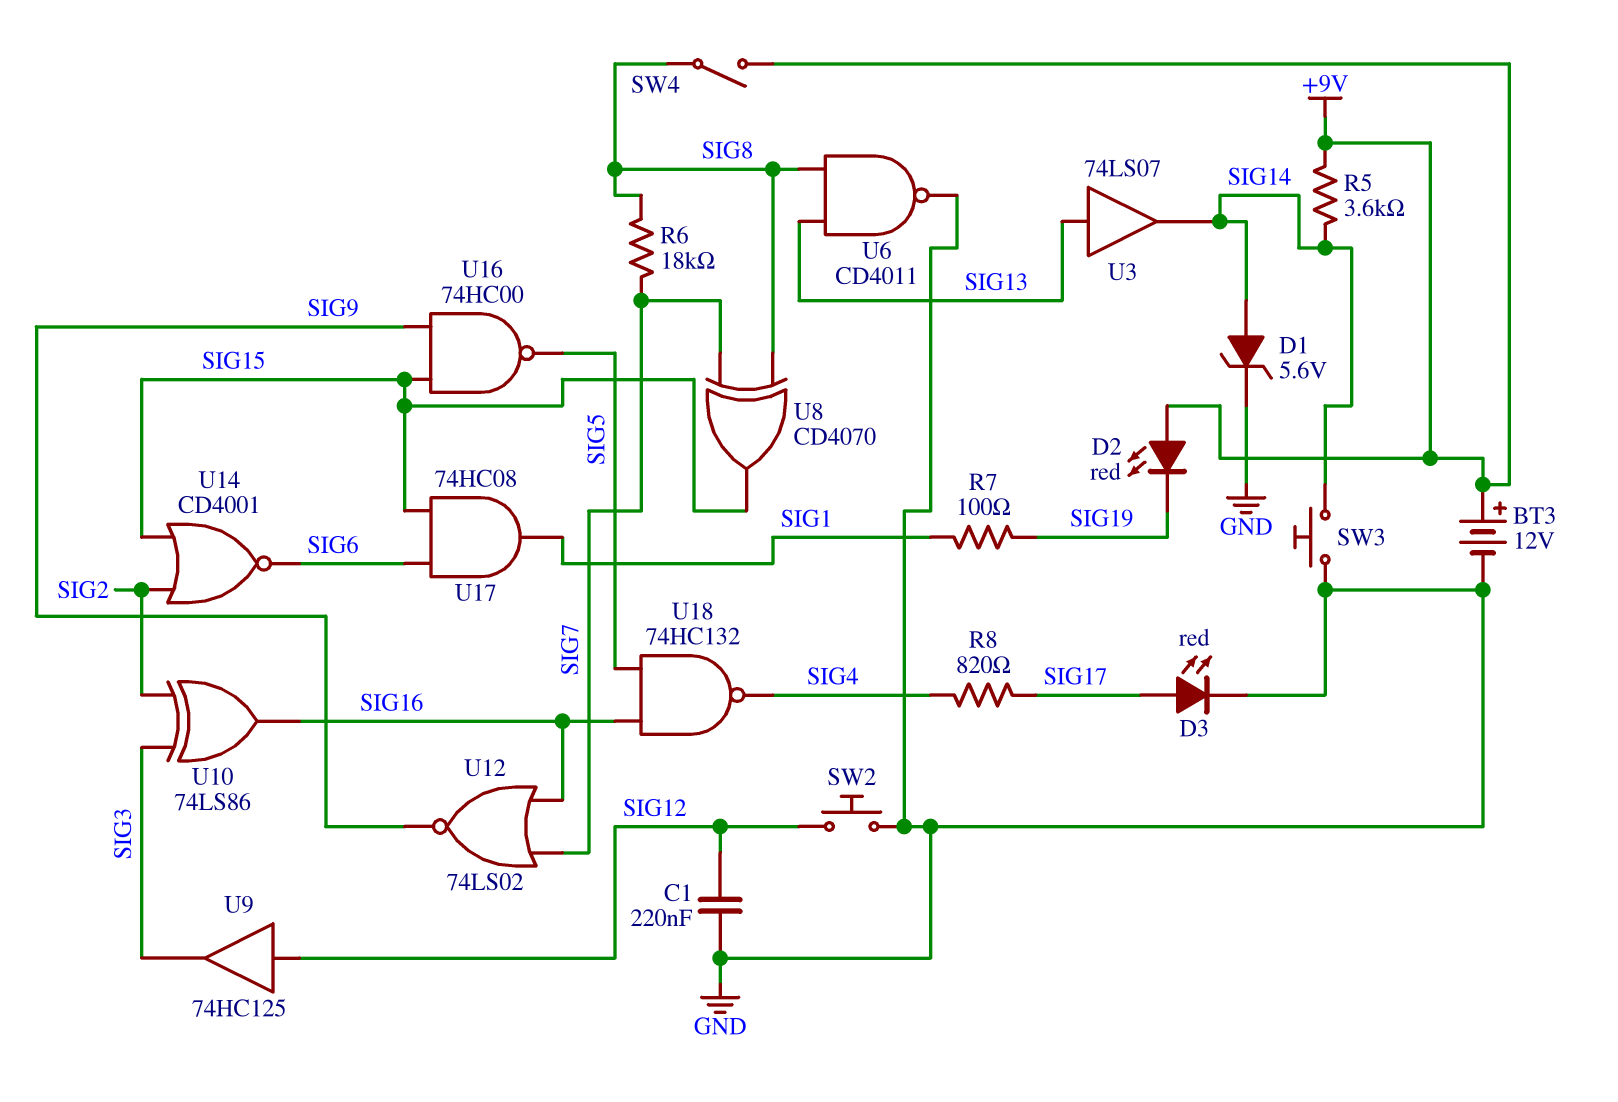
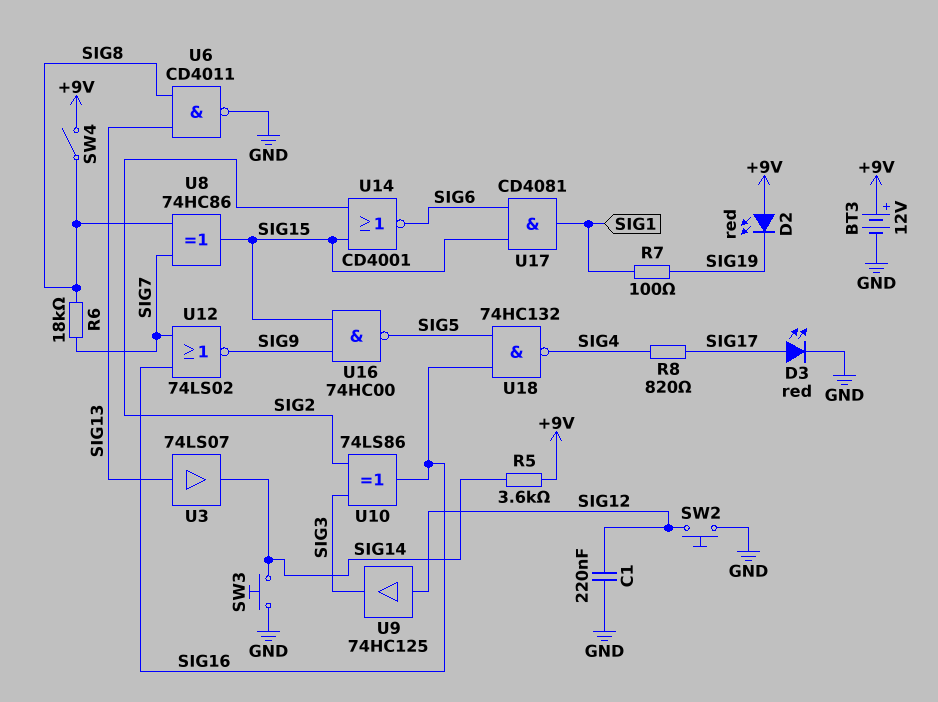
D1: zener 5.6V (A SIG14, K GND) -> none
U8: XOR CD4070 (in SIG7, in SIG8, out SIG15) -> XOR 74HC86 (in SIG7, in SIG8, out SIG15)
U17: AND 74HC08 (in SIG6, in SIG15, out SIG1) -> AND CD4081 (in SIG6, in SIG15, out SIG1)

